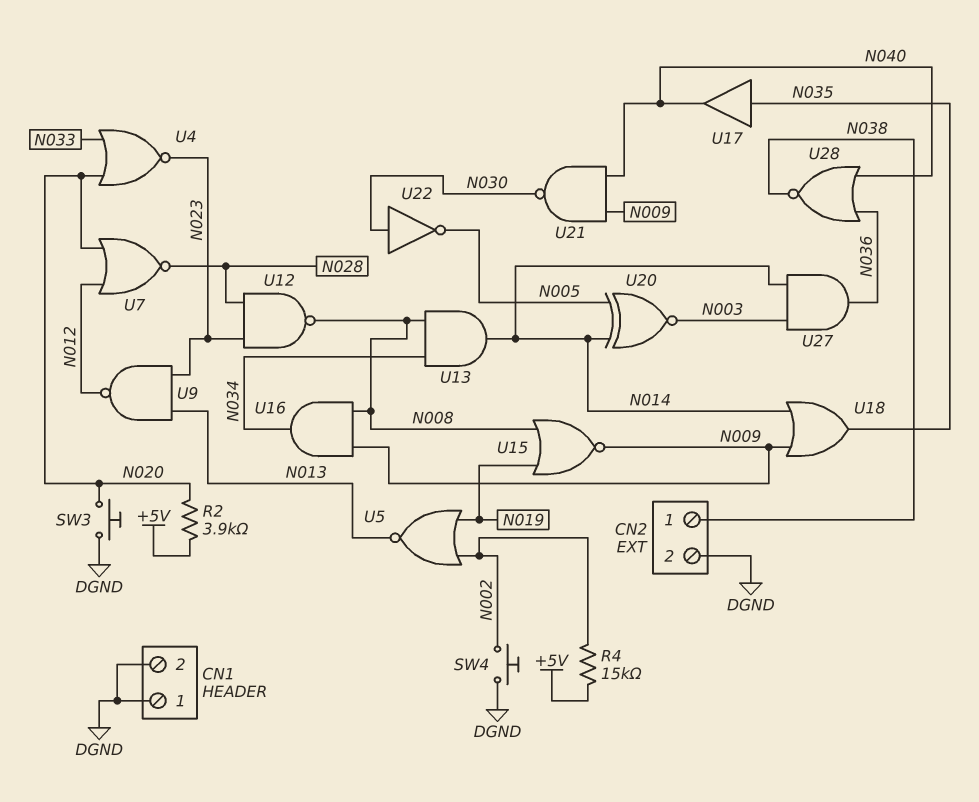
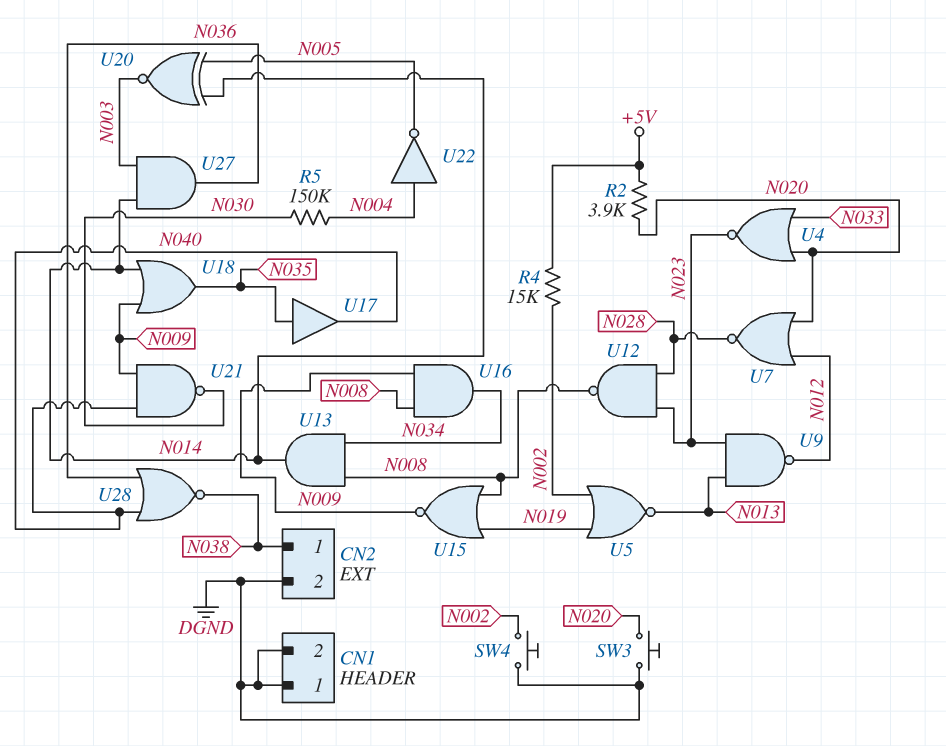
R5: none -> 150k (N004, N030)
U22: NOT (in N030, out N005) -> NOT (in N004, out N005)

